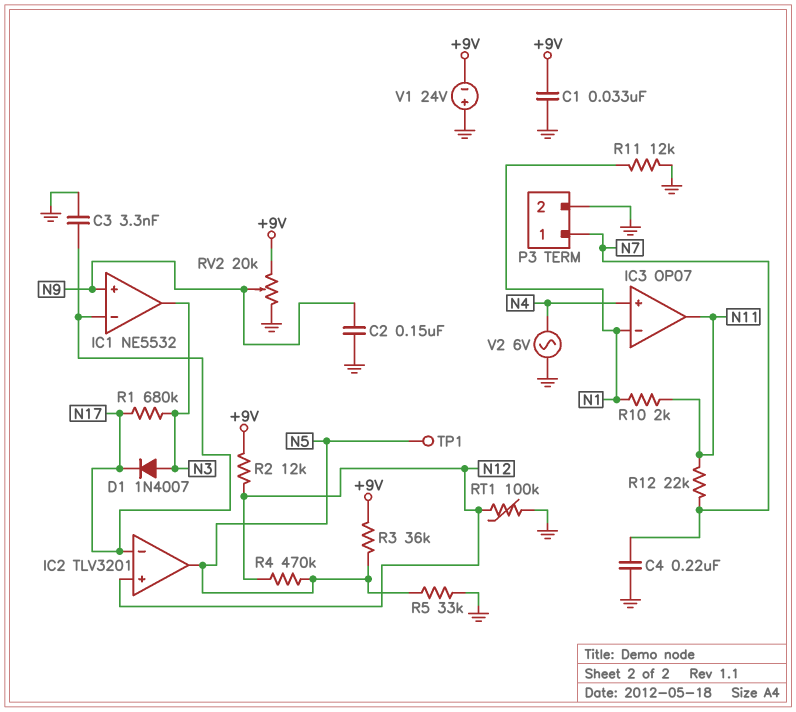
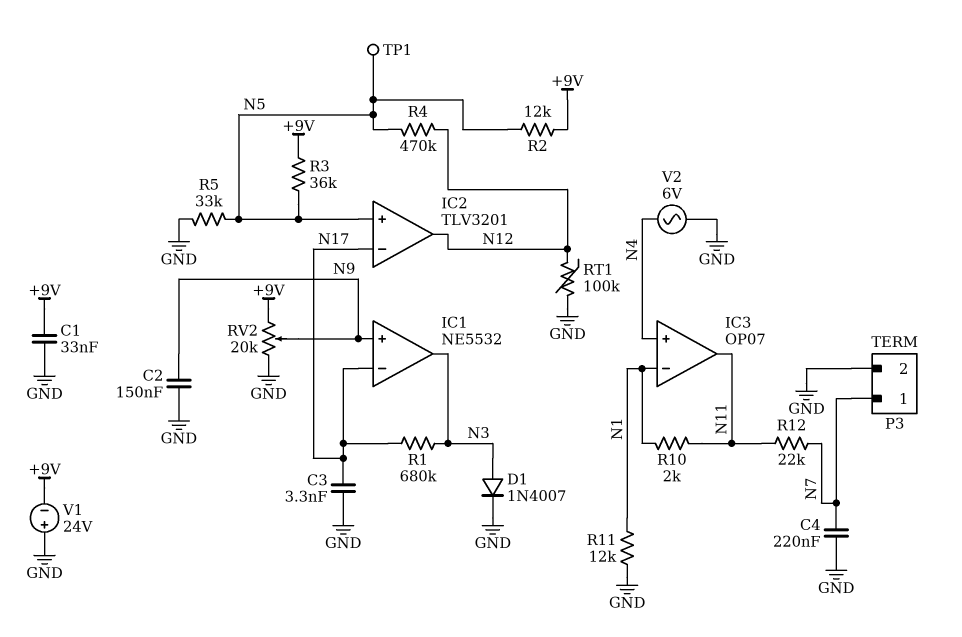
D1: diode 1N4007 (A N3, K N17) -> diode 1N4007 (A N3, K GND)
IC2 pin in+: N12 -> N5
IC2 pin out: N5 -> N12
R2: 12k (+9V, N12) -> 12k (+9V, N5)

